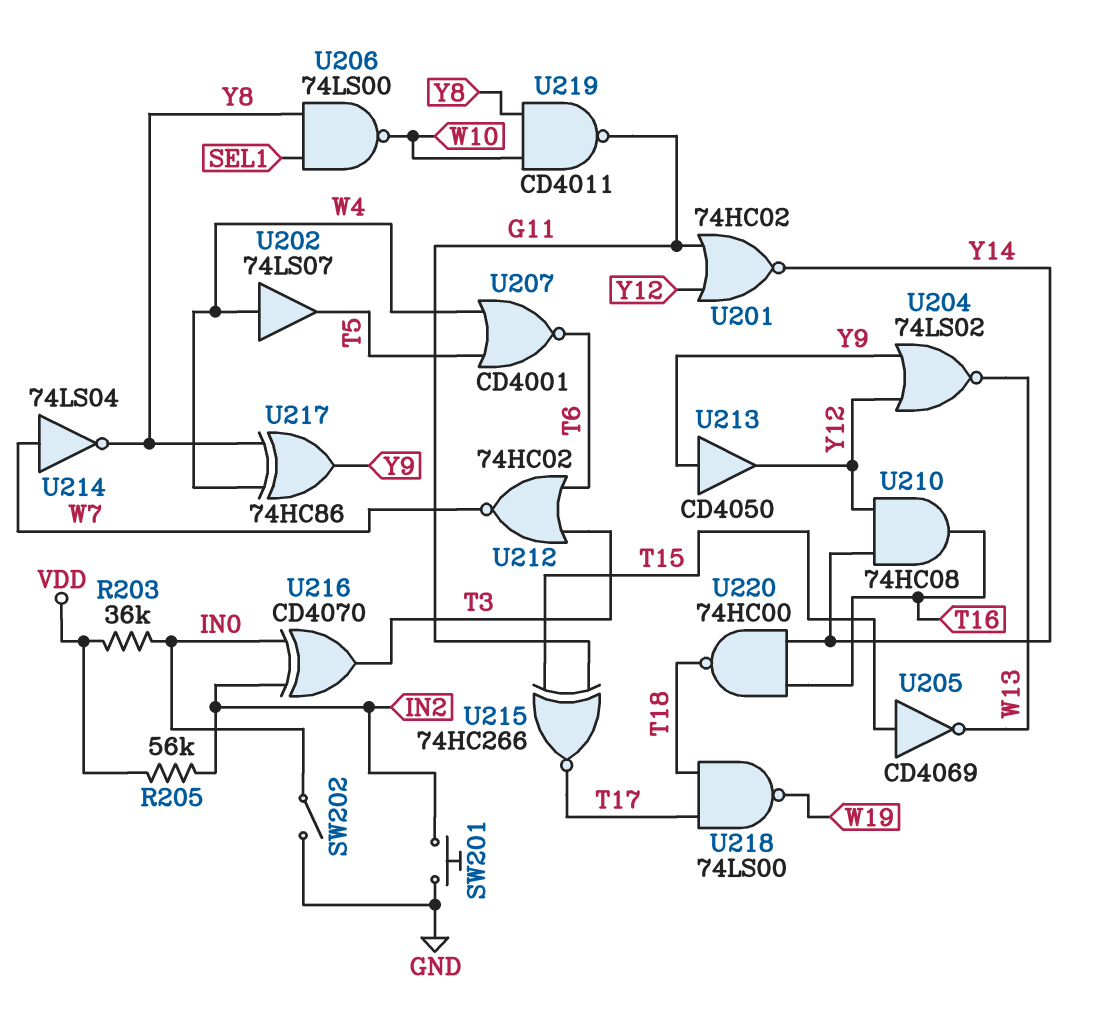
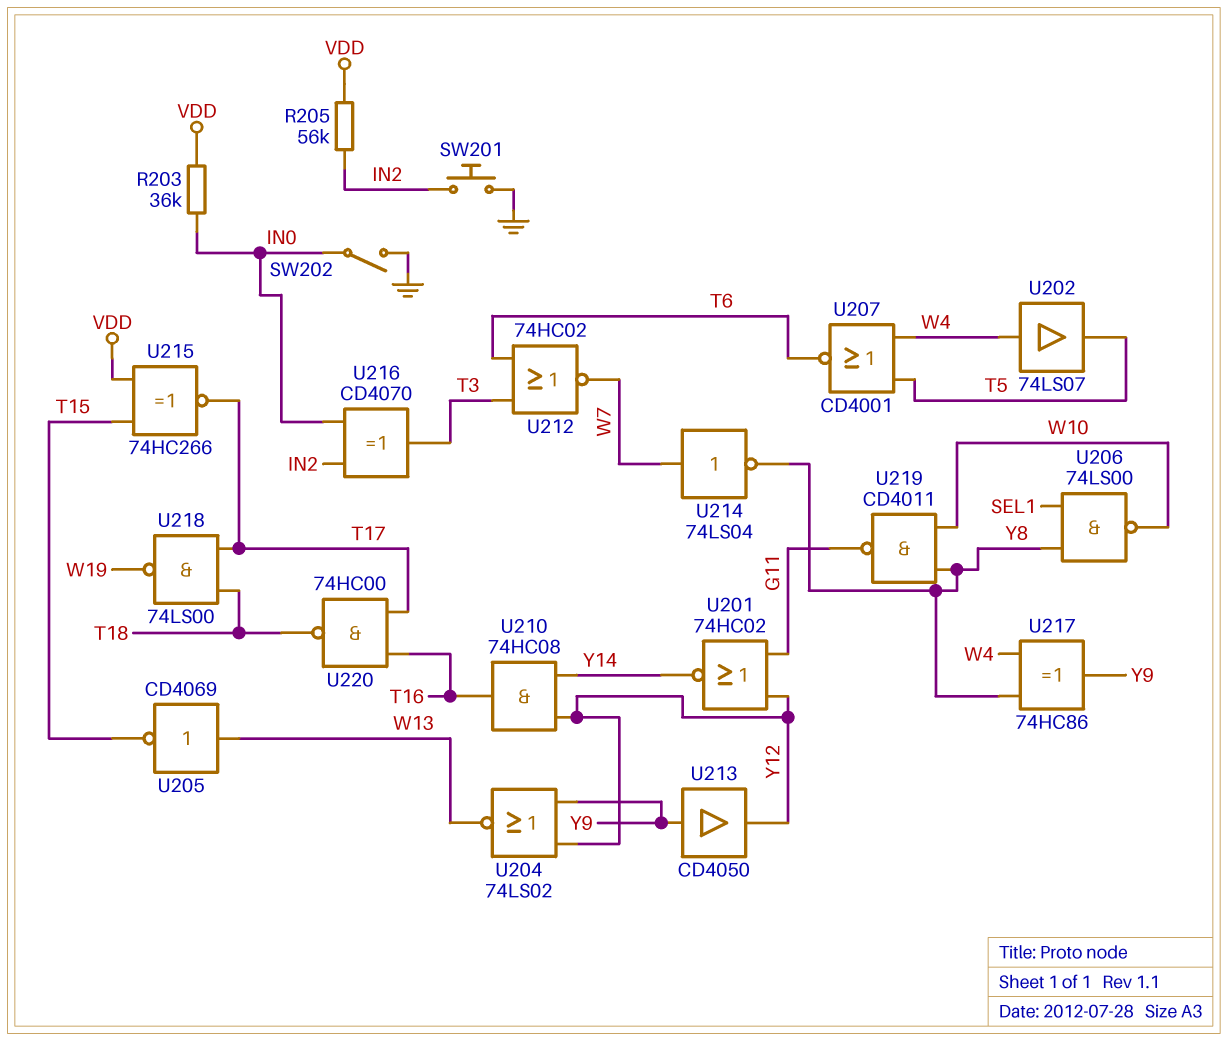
U205: NOT CD4069 (in T15, out W13) -> NOT CD4069 (in W13, out T15)
U215: XNOR 74HC266 (in G11, in T15, out T17) -> XNOR 74HC266 (in T15, in VDD, out T17)
U220: NAND 74HC00 (in T16, in Y14, out T18) -> NAND 74HC00 (in T16, in T17, out T18)

